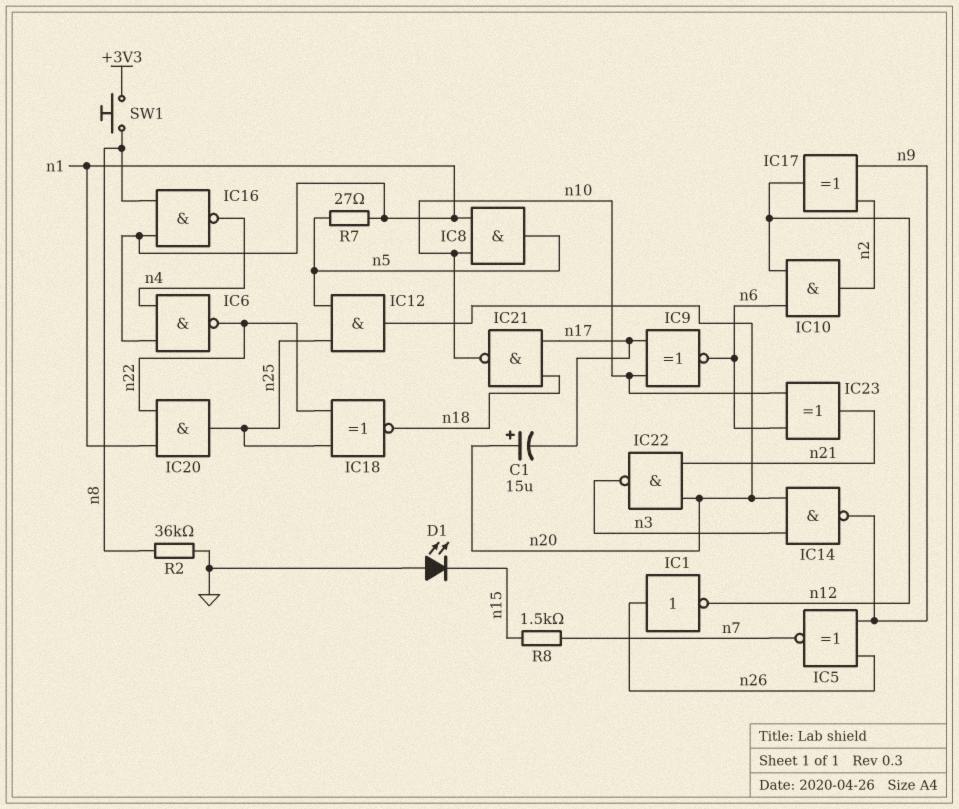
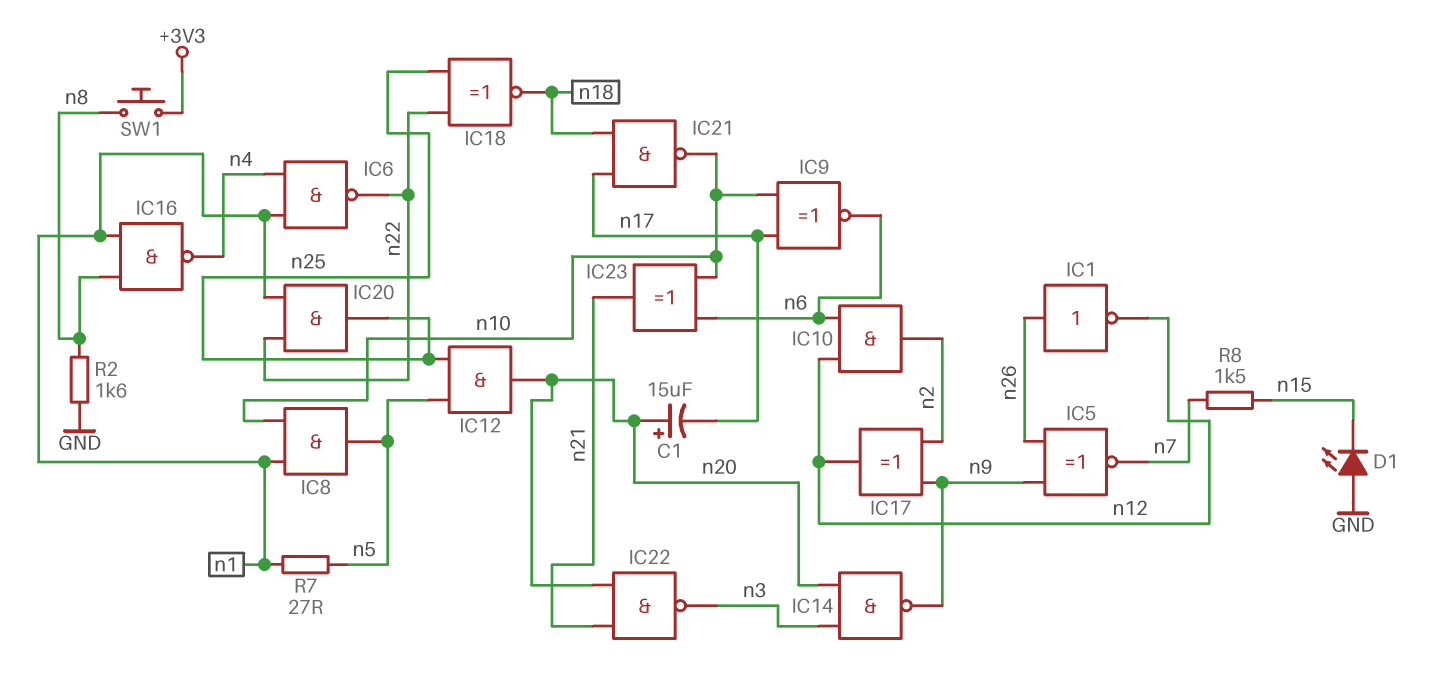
R2: 36k (GND, n8) -> 1.6k (GND, n8)

